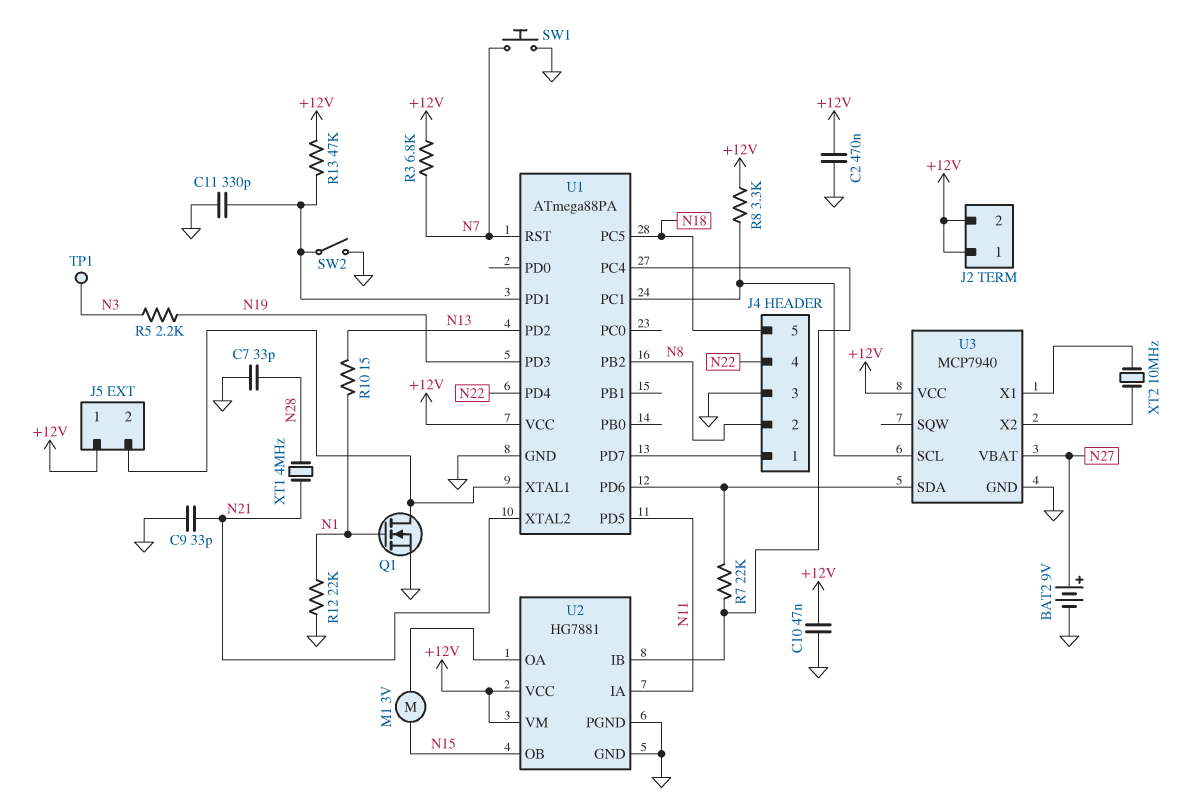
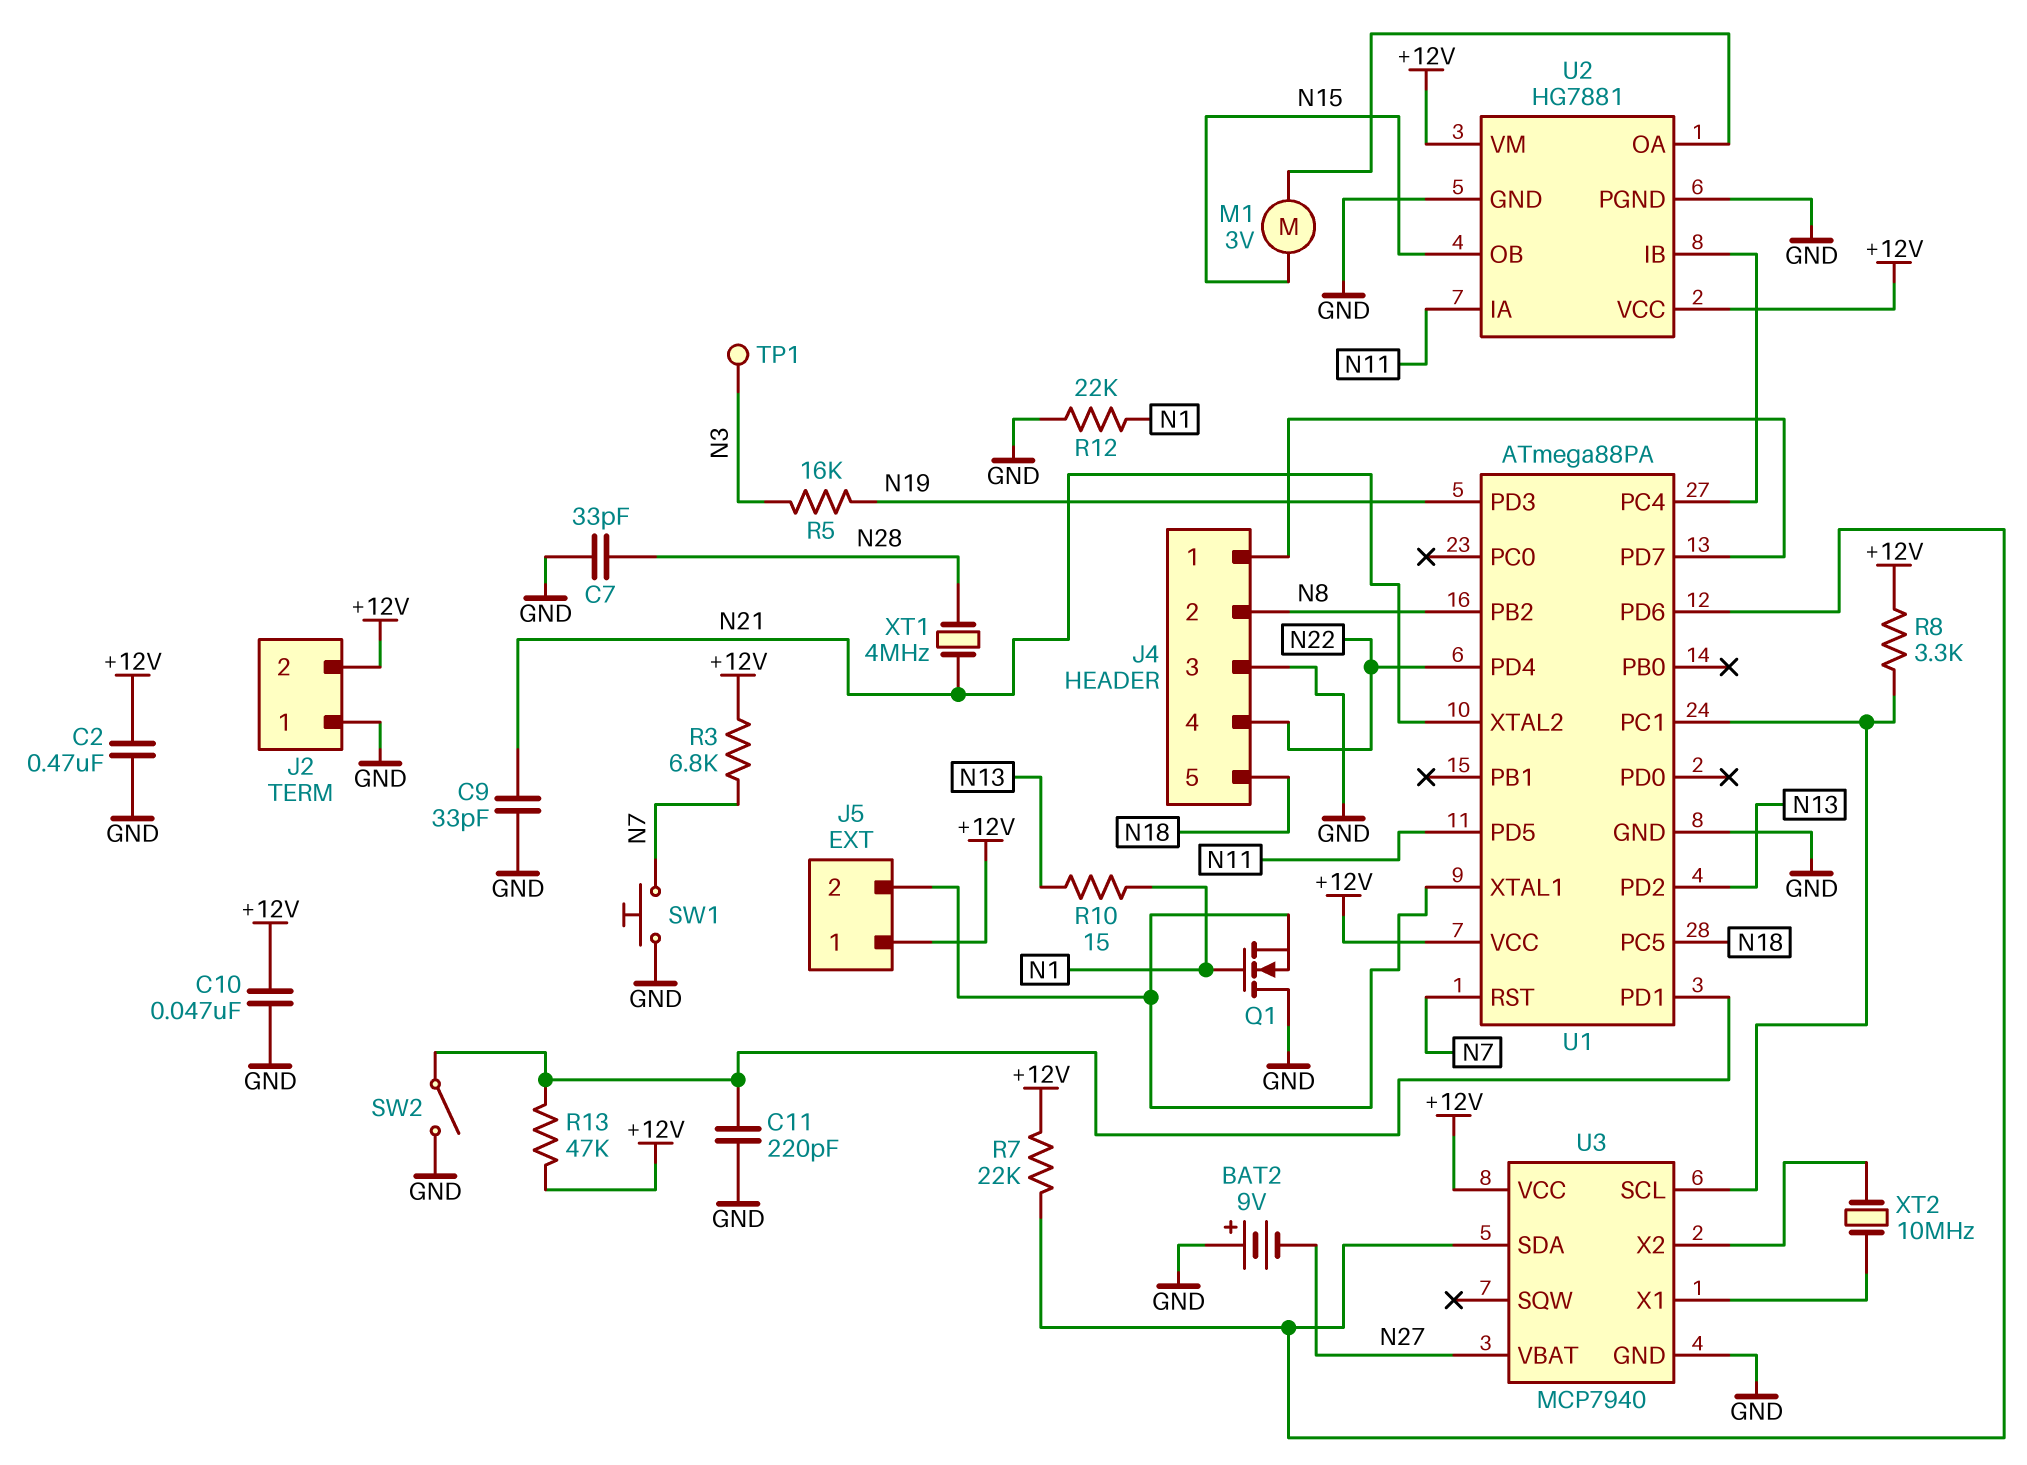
BAT2: 9V (plus N27, minus GND) -> 9V (plus GND, minus N27)
C11: 330pF (GND, U1/PD1) -> 220pF (GND, U1/PD1)
J2 pin 1: +12V -> GND
Q1: NMOS (G N1, D J5/2, S GND) -> NMOS (G N1, D GND, S J5/2)
R5: 2.2k (N3, N19) -> 16k (N3, N19)
R7: 22k (U1/PC4, U1/PD6) -> 22k (+12V, U1/PD6)

